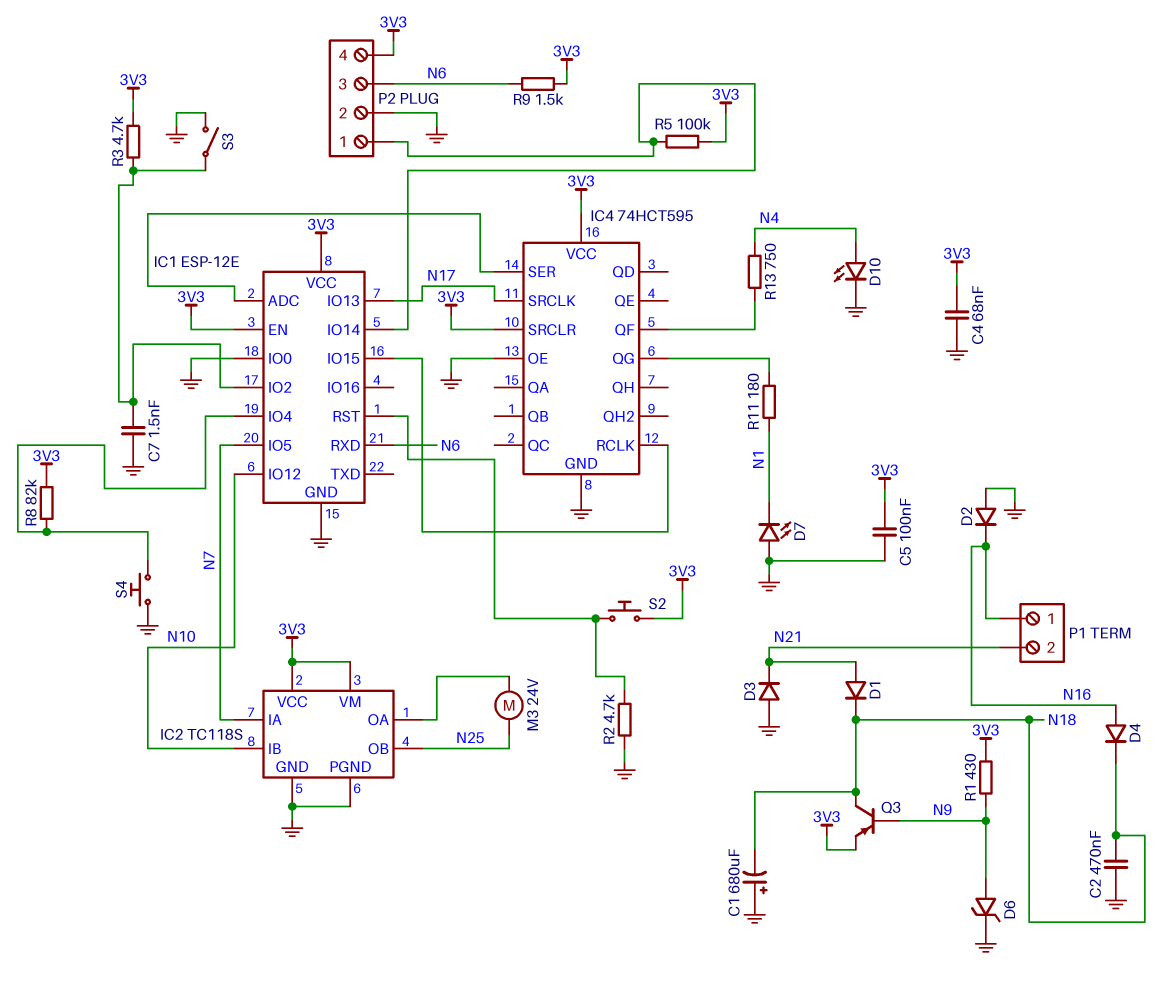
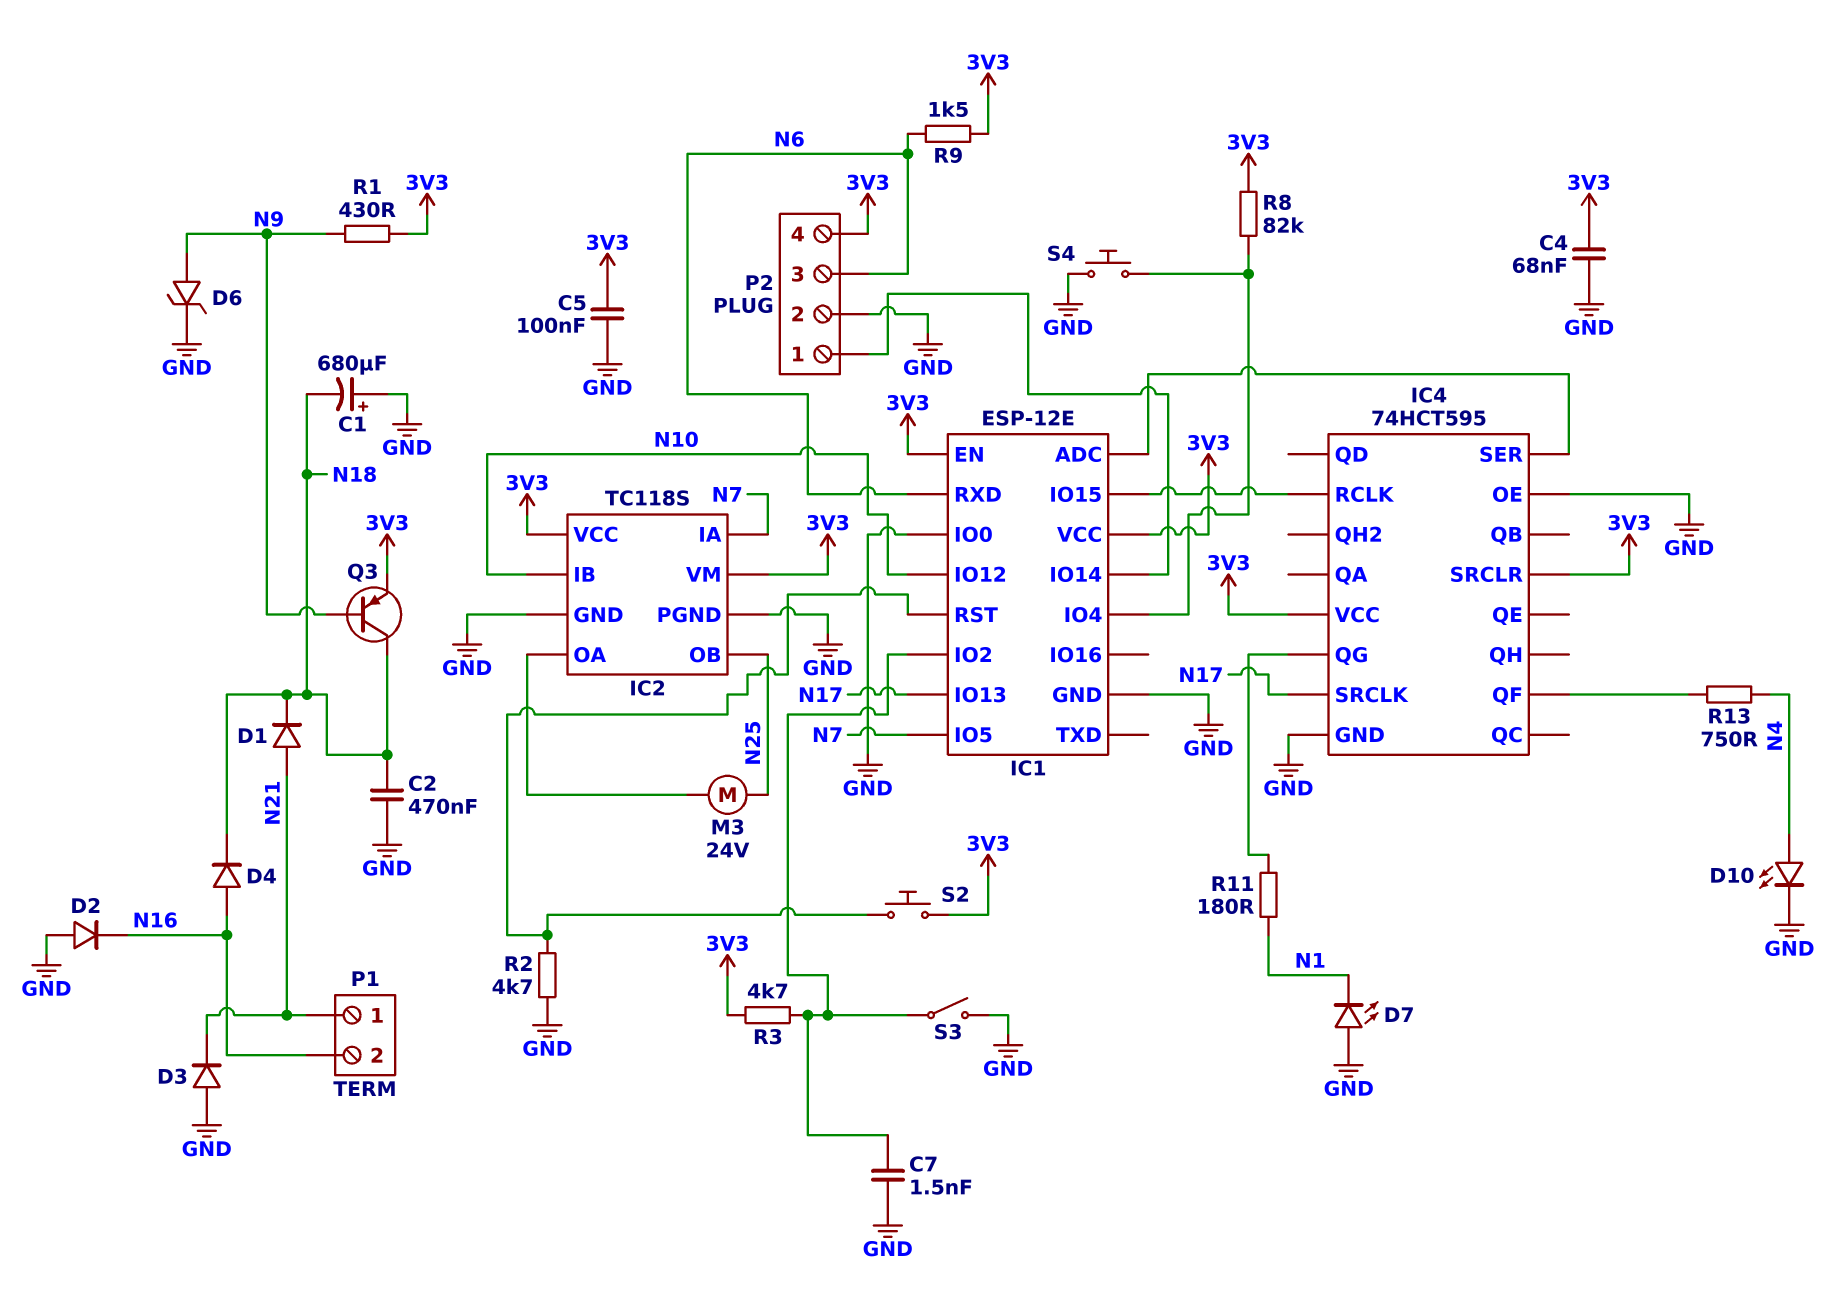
P1 pin 1: N16 -> N21
P1 pin 2: N21 -> N16
R5: 100k (3V3, IC1/IO14) -> none

